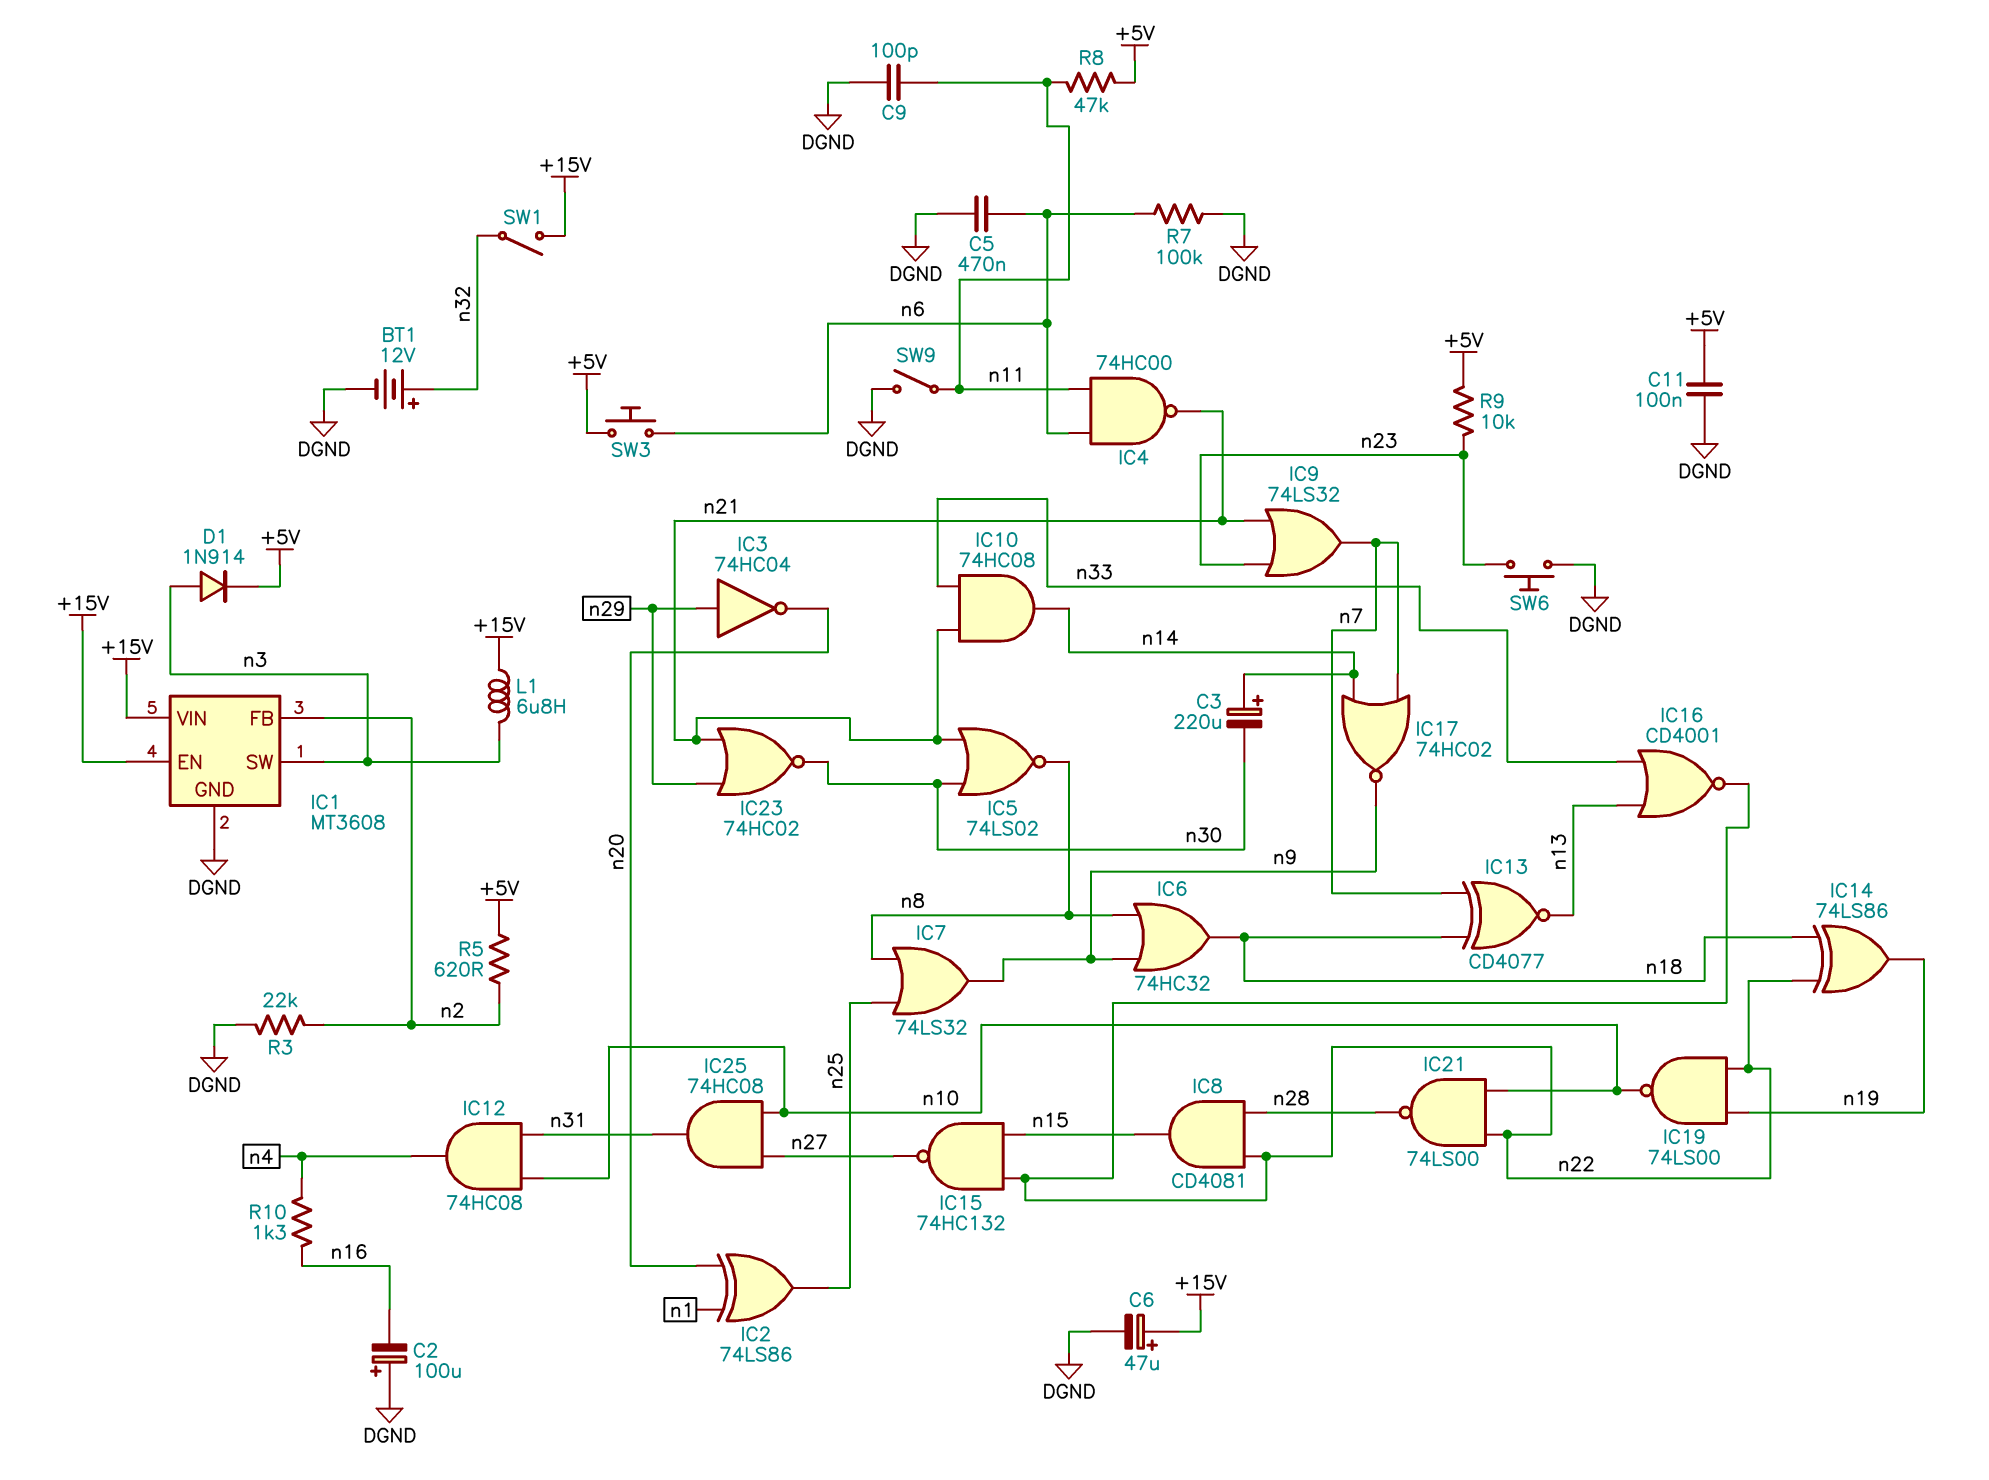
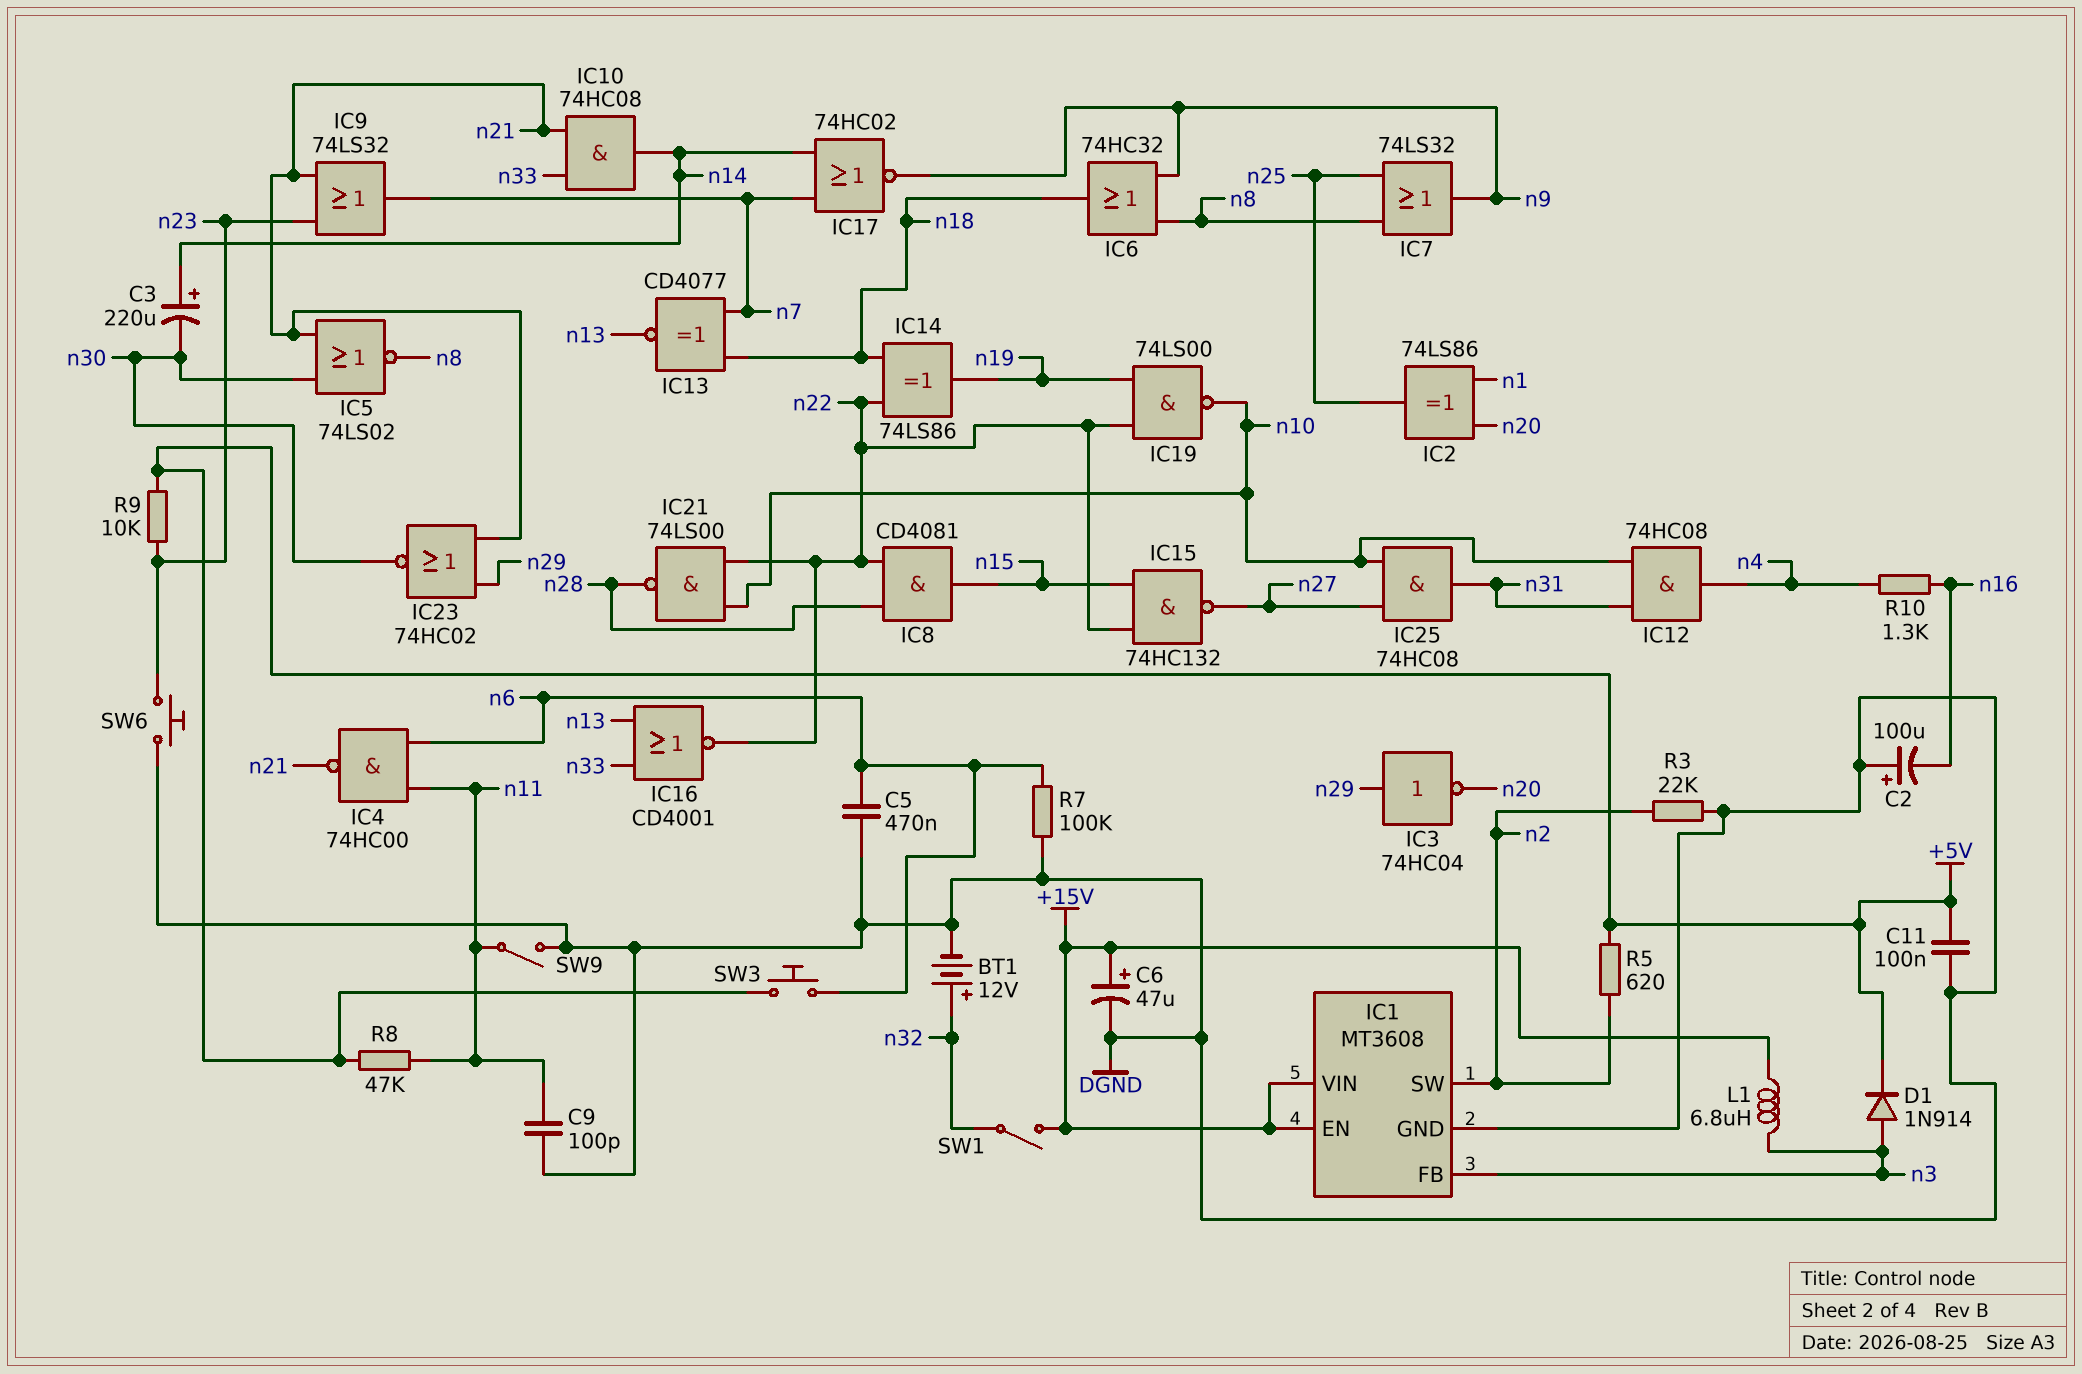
IC1 pin FB: n2 -> n3
IC1 pin SW: n3 -> n2

